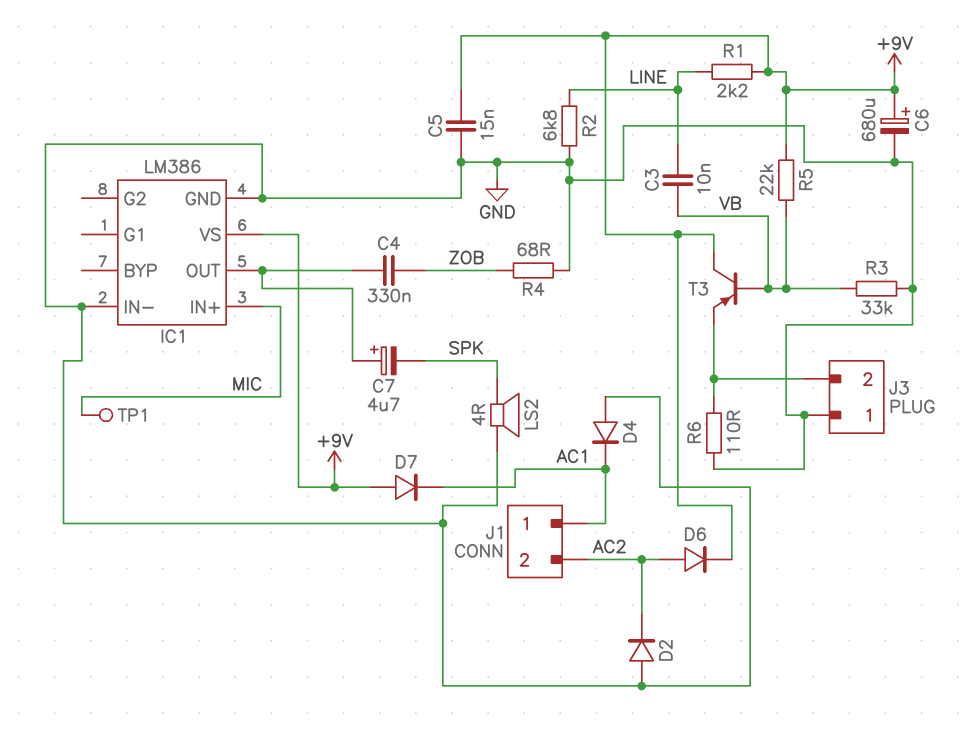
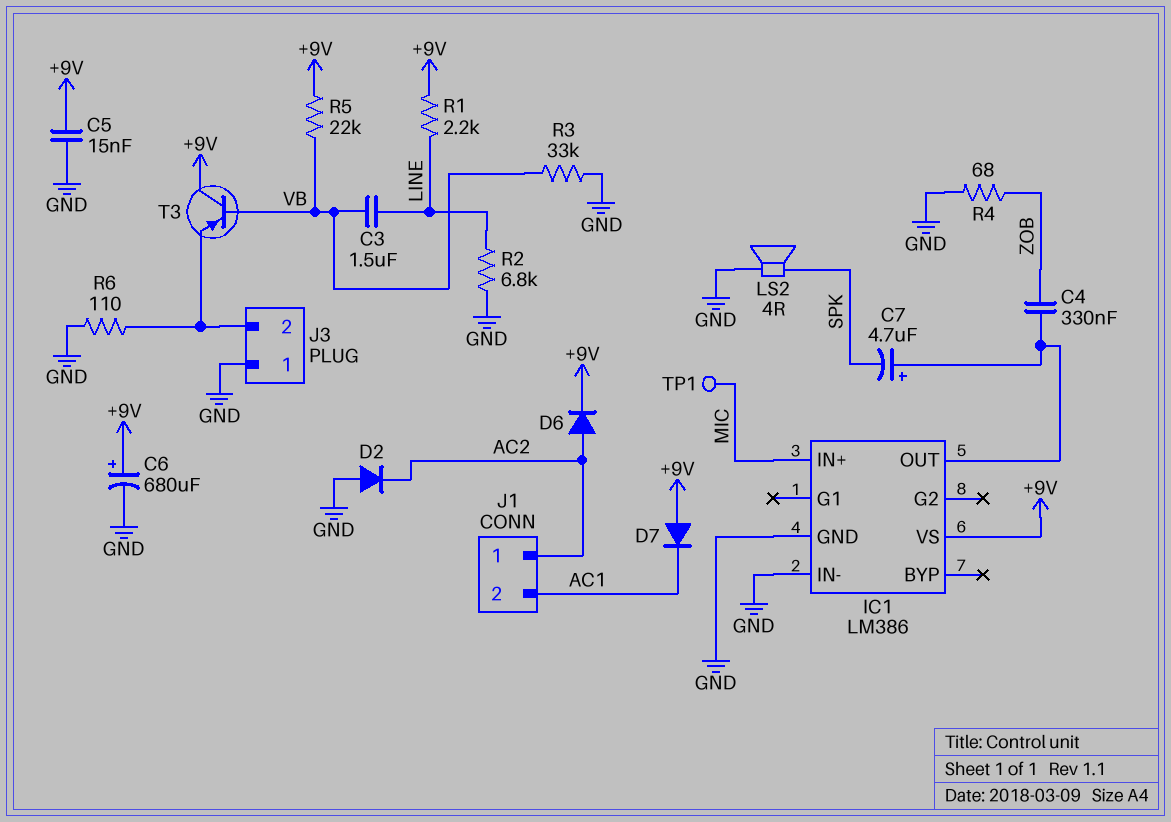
C3: 10nF (LINE, VB) -> 1.5uF (LINE, VB)
D4: diode (A GND, K AC1) -> none
J1 pin 1: AC1 -> AC2
J1 pin 2: AC2 -> AC1

